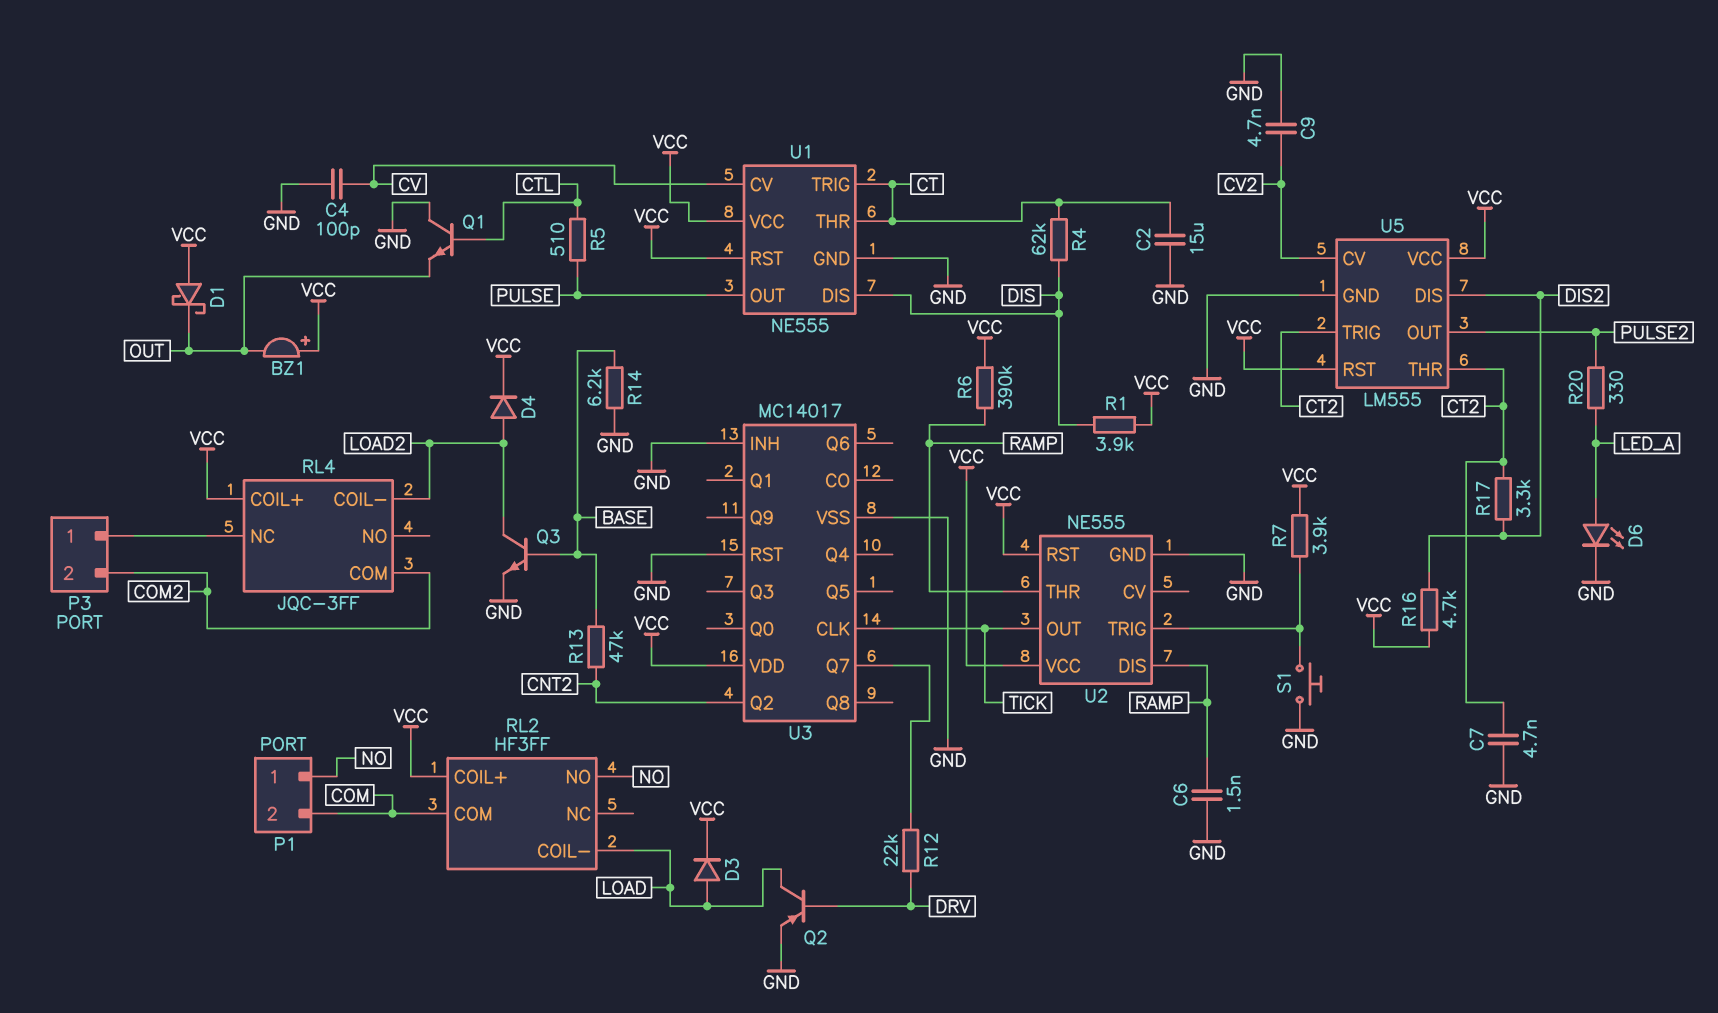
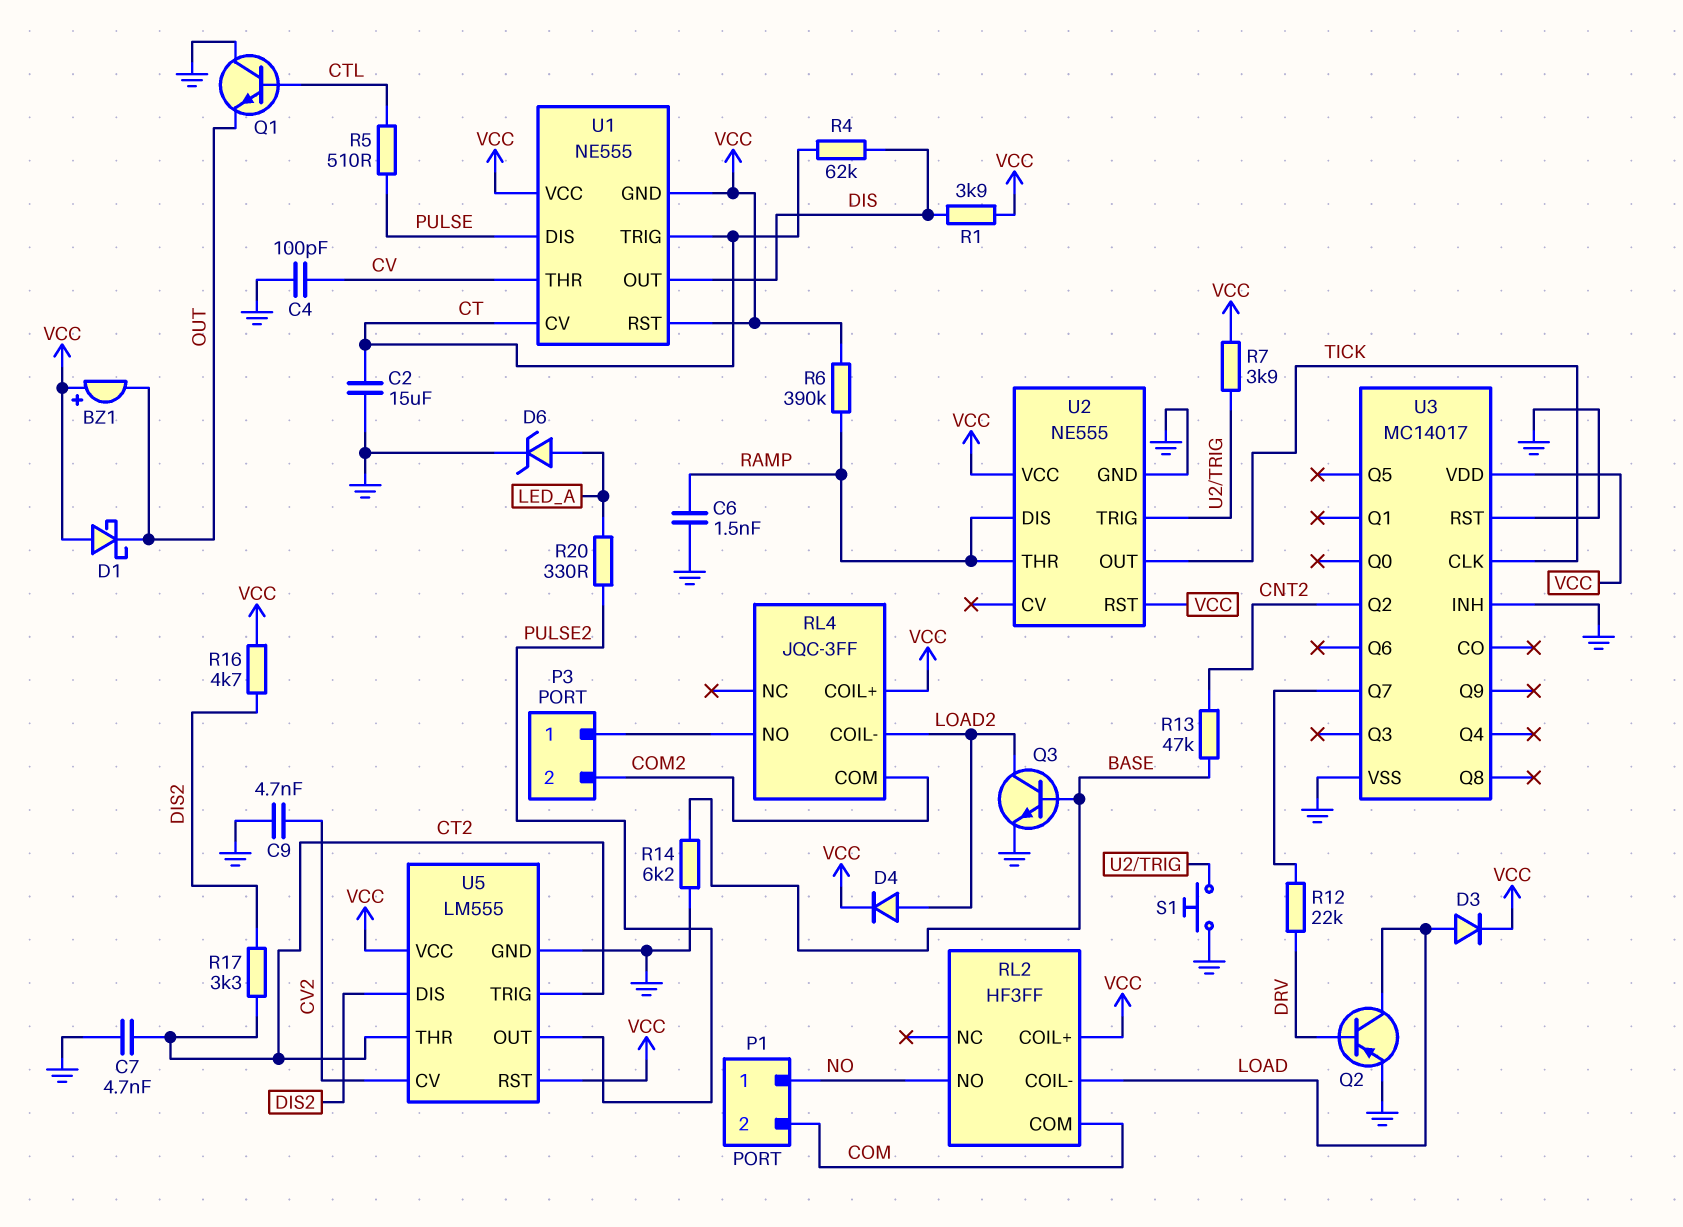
D6: LED (A LED_A, K GND) -> zener (A LED_A, K GND)
RL4 pin NC: P3/1 -> none
RL4 pin NO: none -> P3/1
U1 pin CV: CV -> CT
U1 pin DIS: DIS -> PULSE
U1 pin GND: GND -> VCC
U1 pin OUT: PULSE -> DIS
U1 pin THR: CT -> CV

